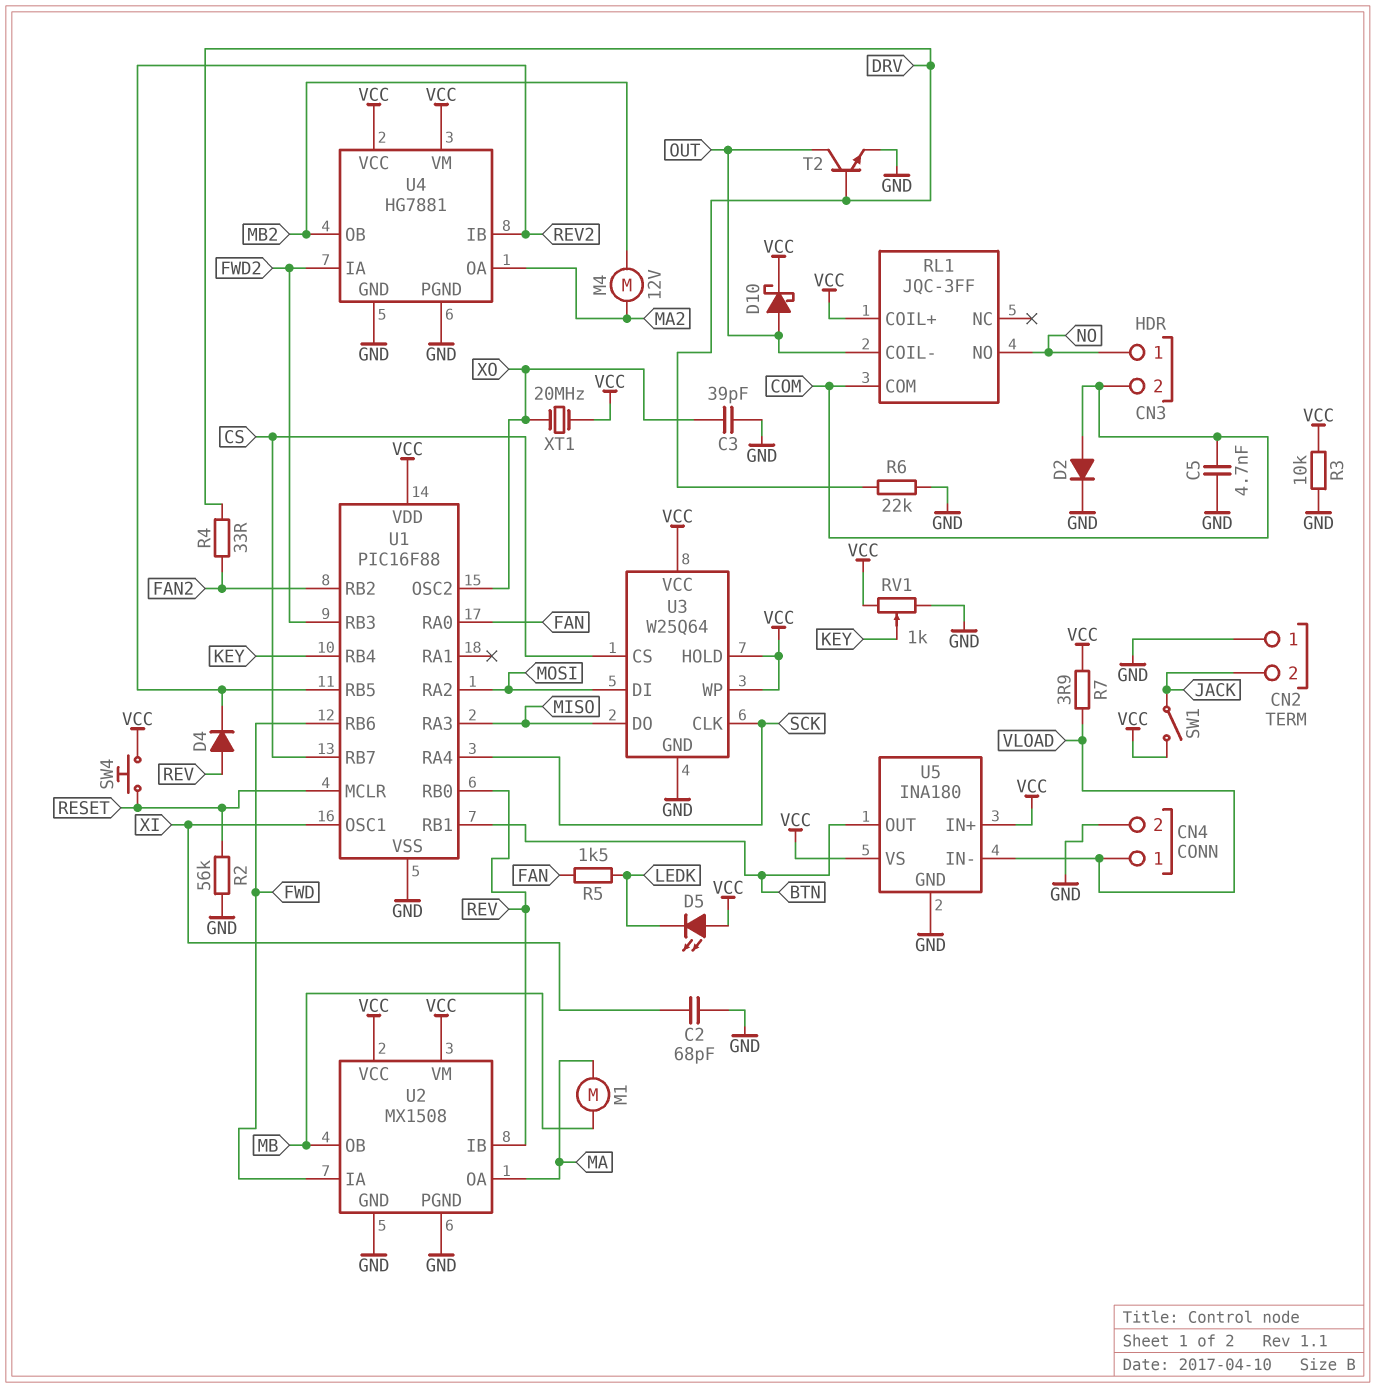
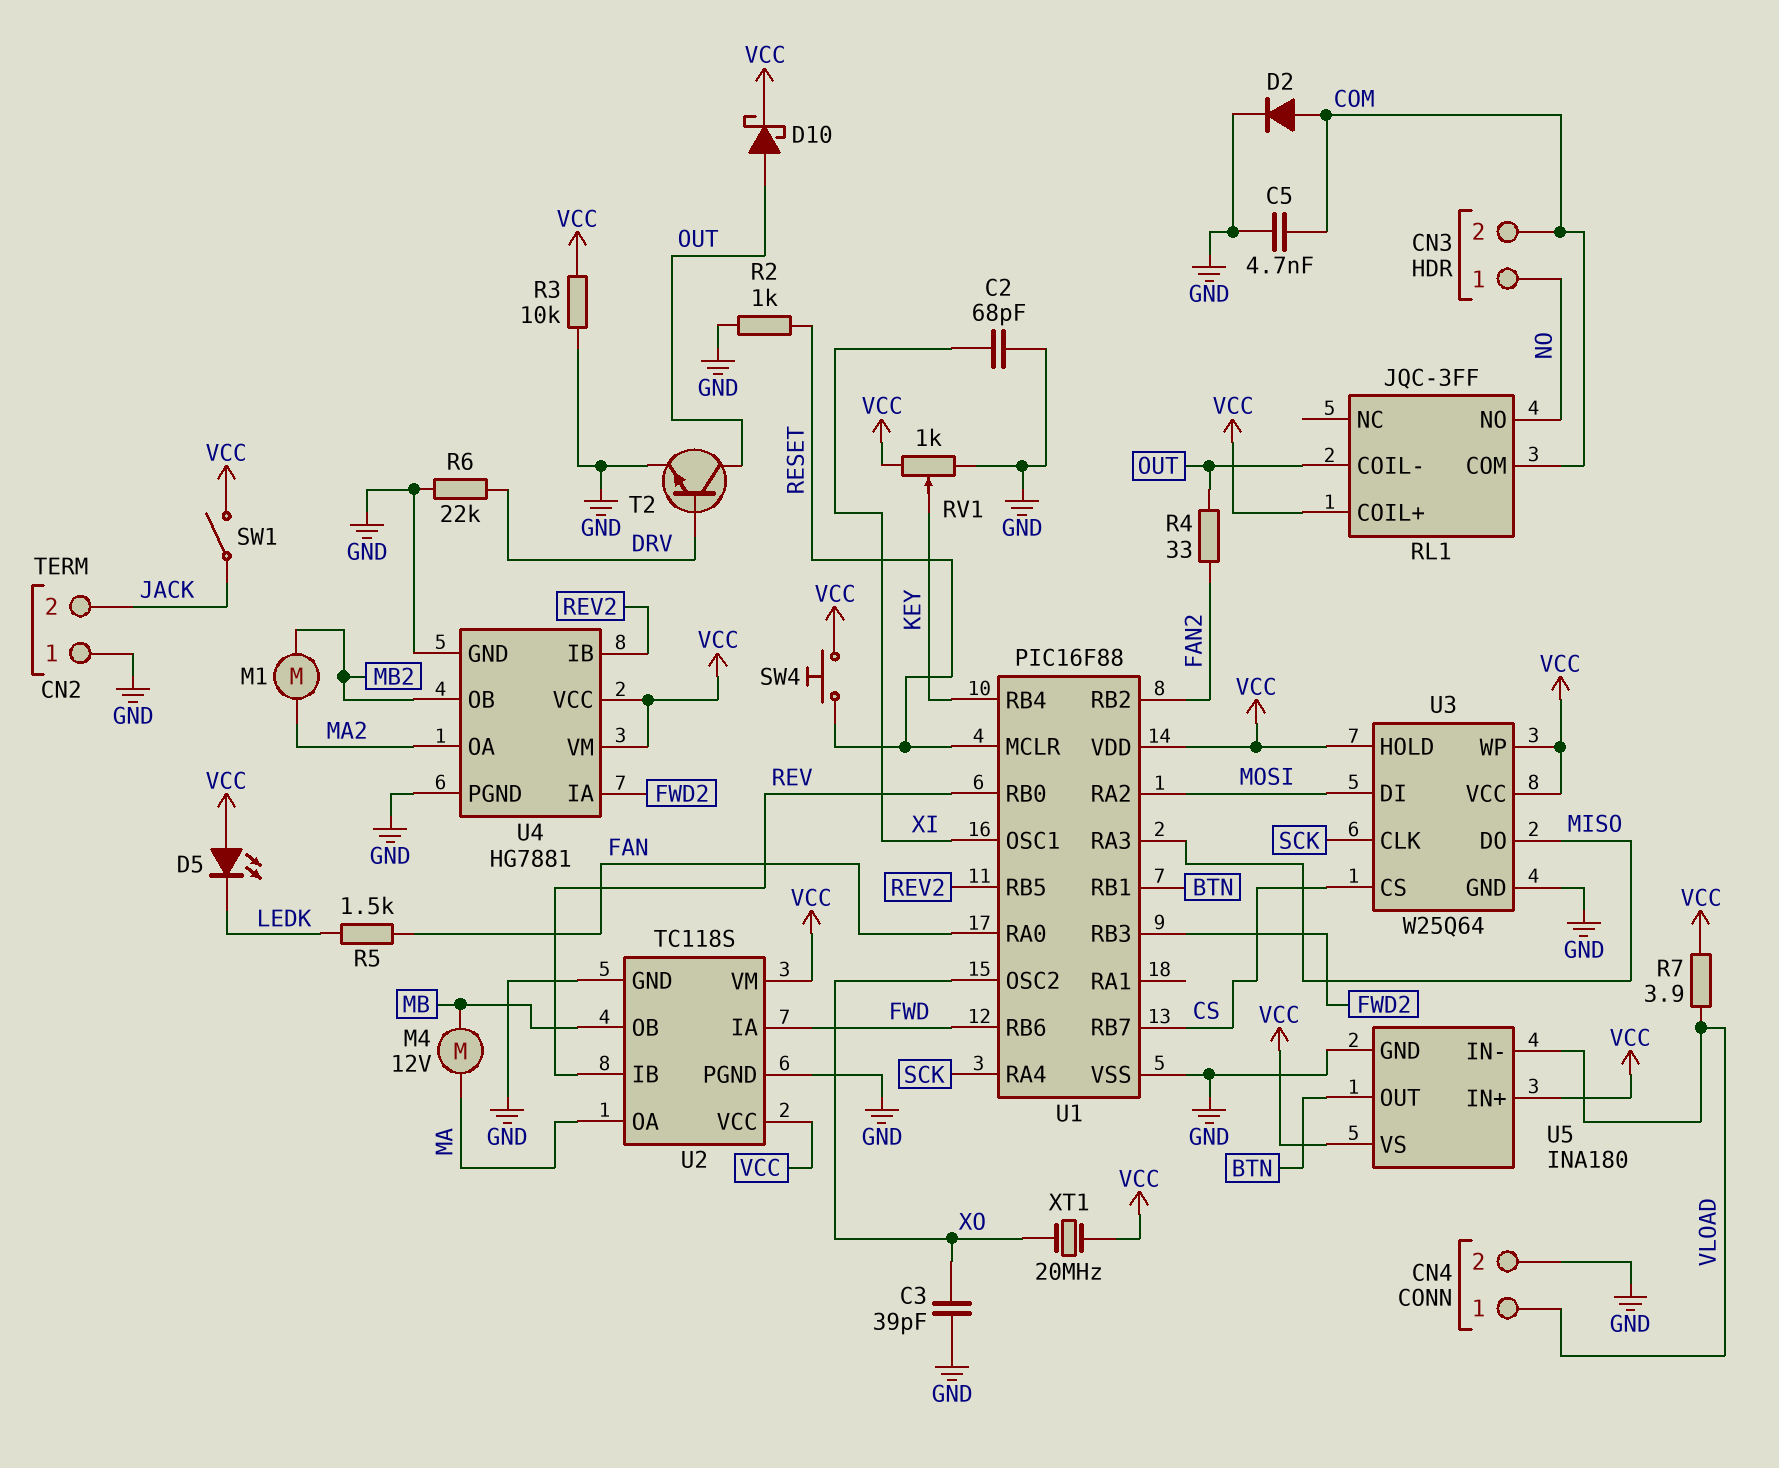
D4: diode (A REV, K REV2) -> none
M1: motor (MA, MB) -> motor (MA2, MB2)
M4: motor 12V (MA2, MB2) -> motor 12V (MA, MB)
R2: 56k (GND, RESET) -> 1k (GND, RESET)
R4: 33 (DRV, FAN2) -> 33 (FAN2, OUT)
U2: MX1508 -> TC118S

